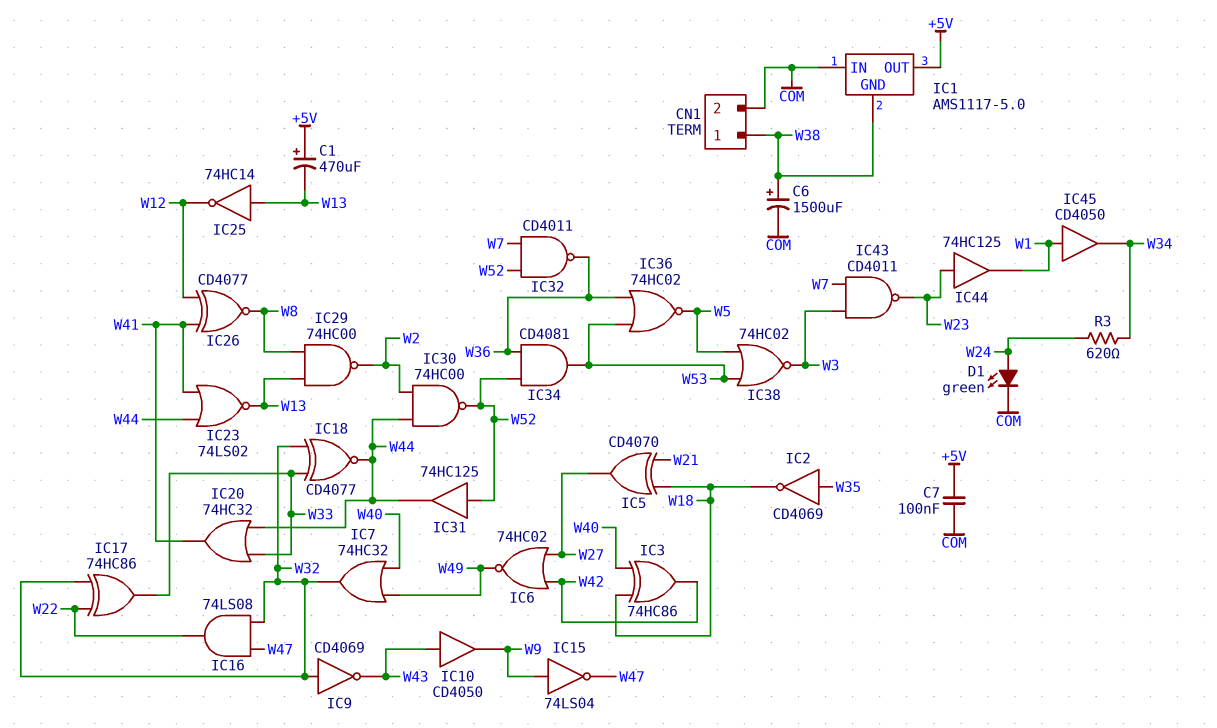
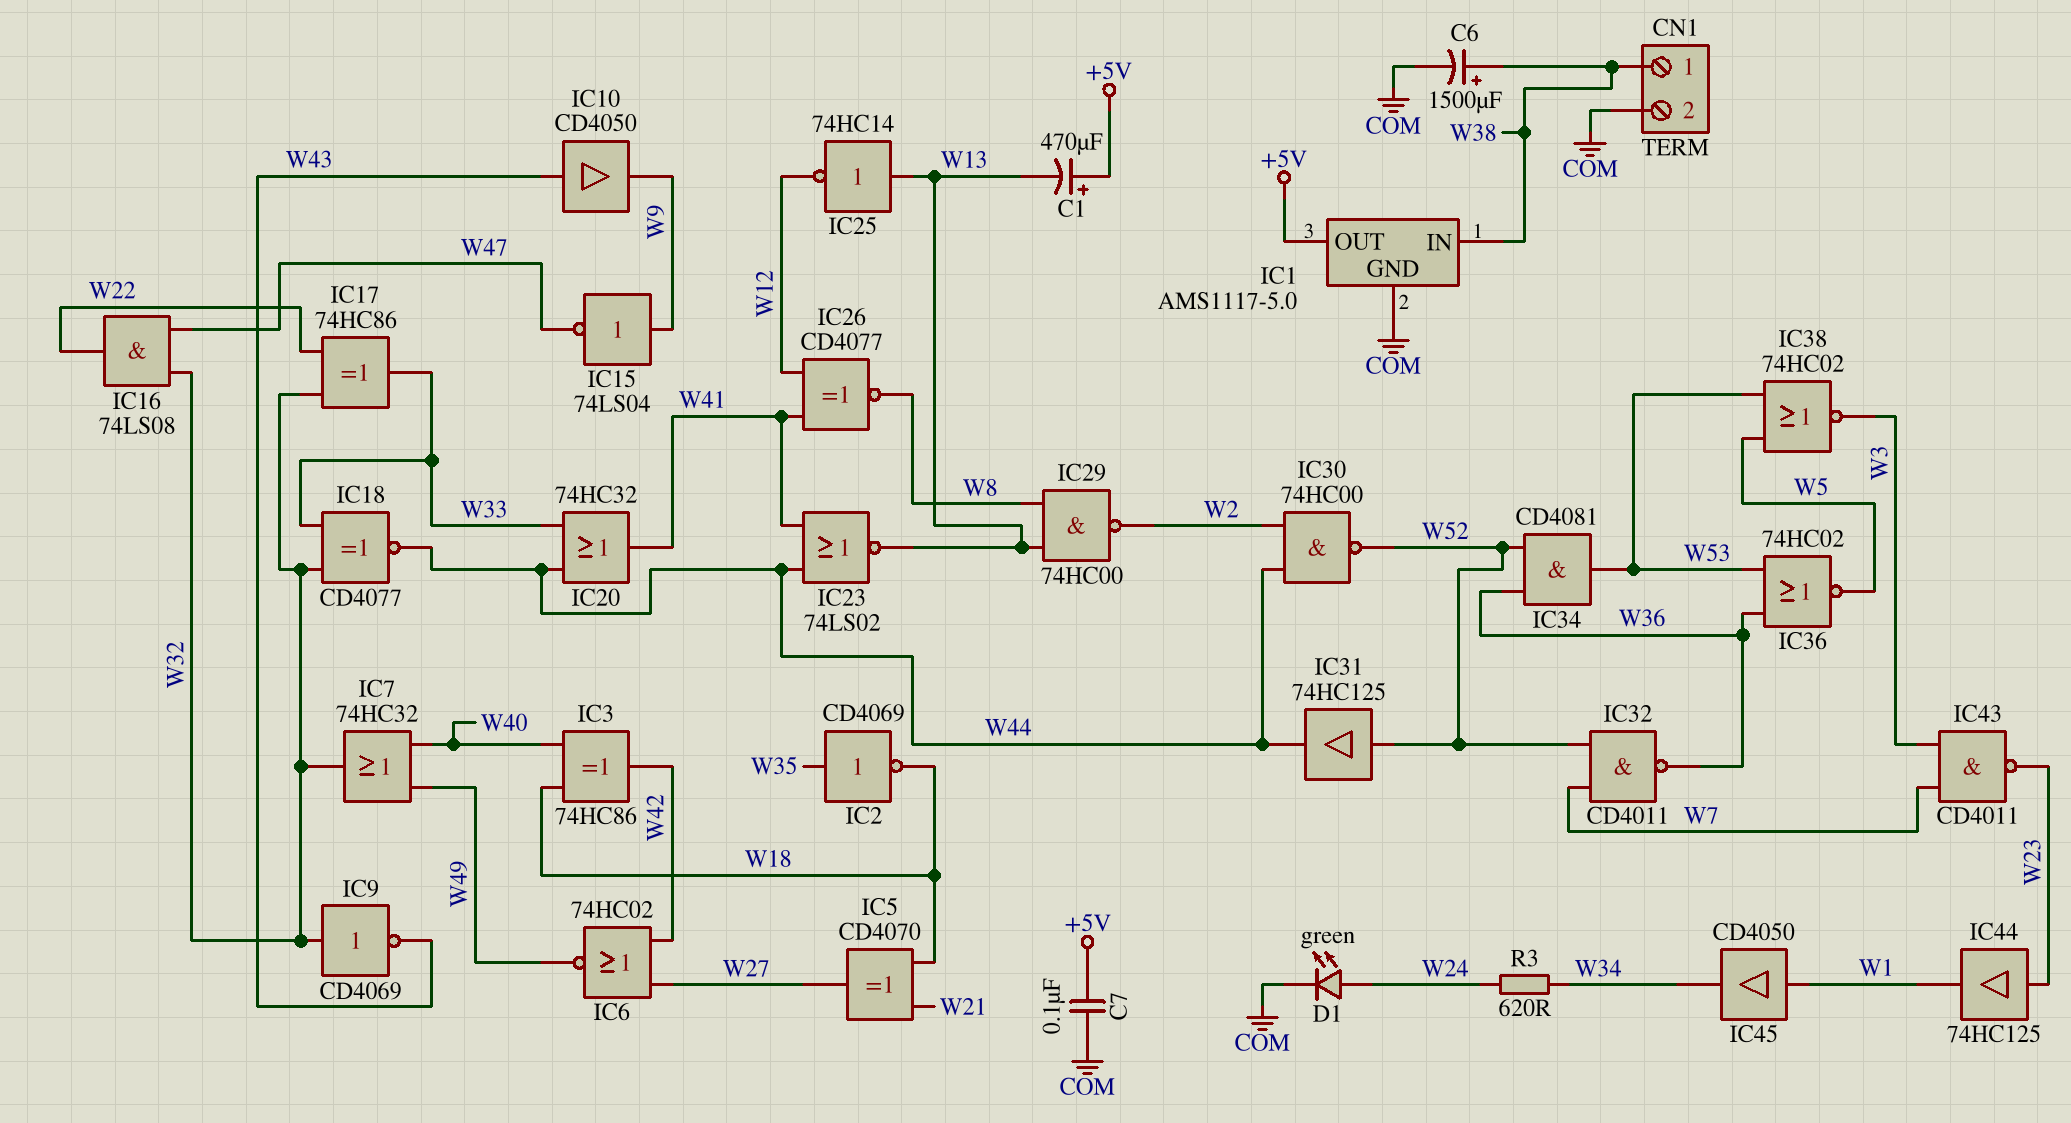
IC1 pin GND: W38 -> COM
IC1 pin IN: COM -> W38

